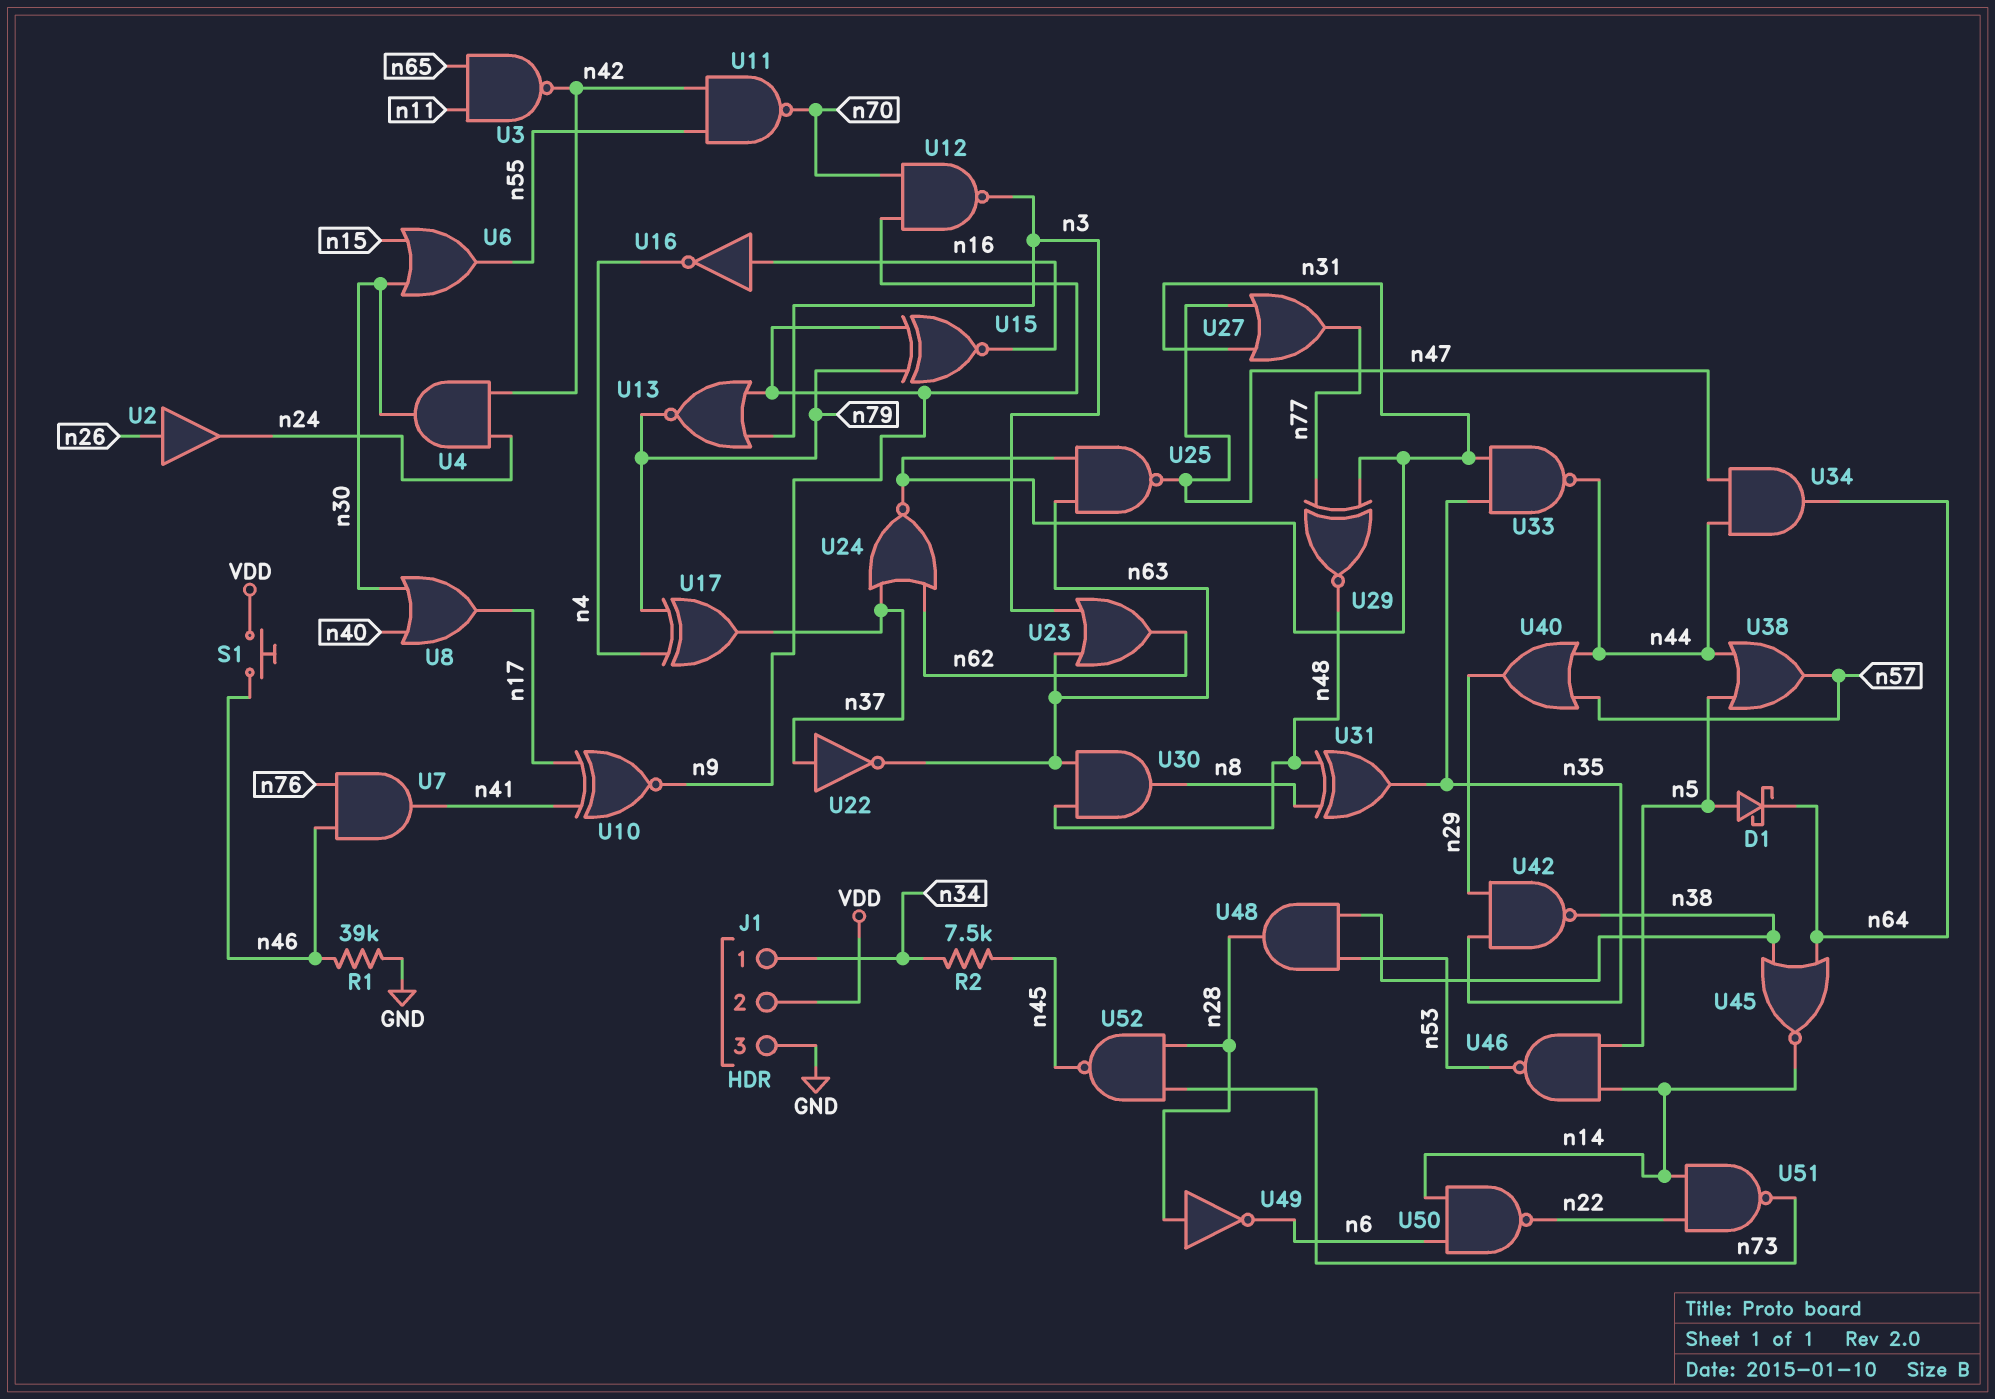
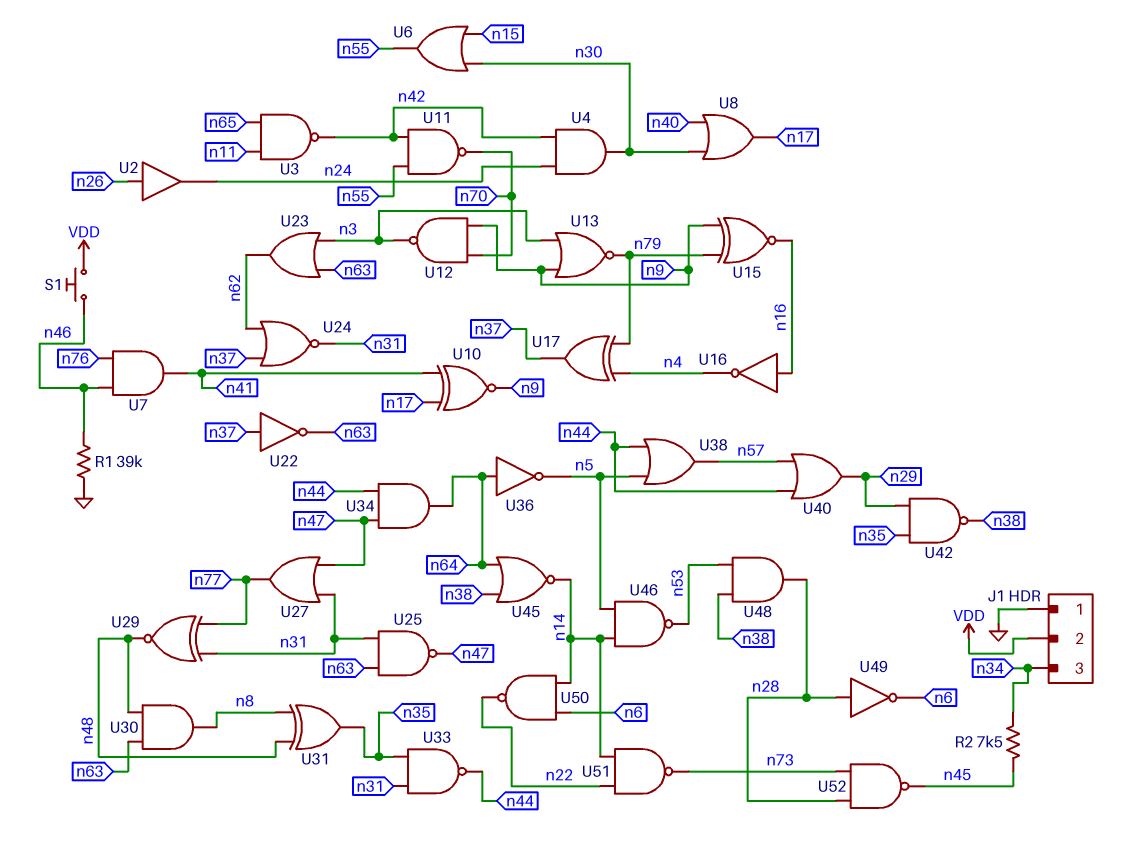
D1: schottky (A n5, K n64) -> none
J1 pin 1: n34 -> GND
J1 pin 3: GND -> n34
U36: none -> NOT (in n64, out n5)

